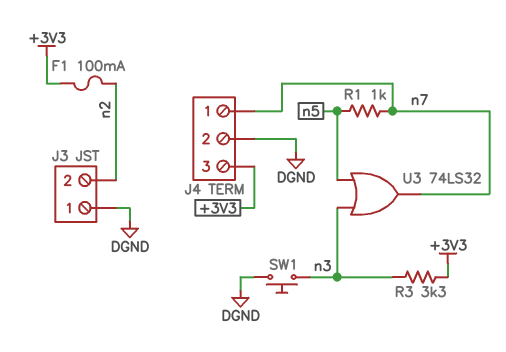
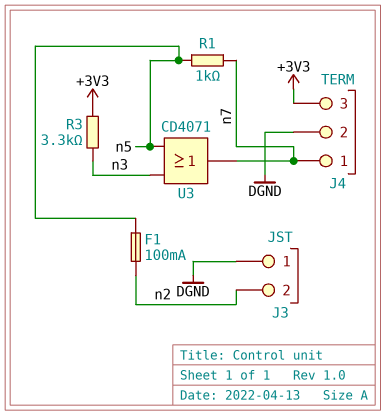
F1: 100mA (+3V3, n2) -> 100mA (n2, n5)
SW1: button (DGND, n3) -> none
U3: OR 74LS32 (in n3, in n5, out n7) -> OR CD4071 (in n3, in n5, out n7)

